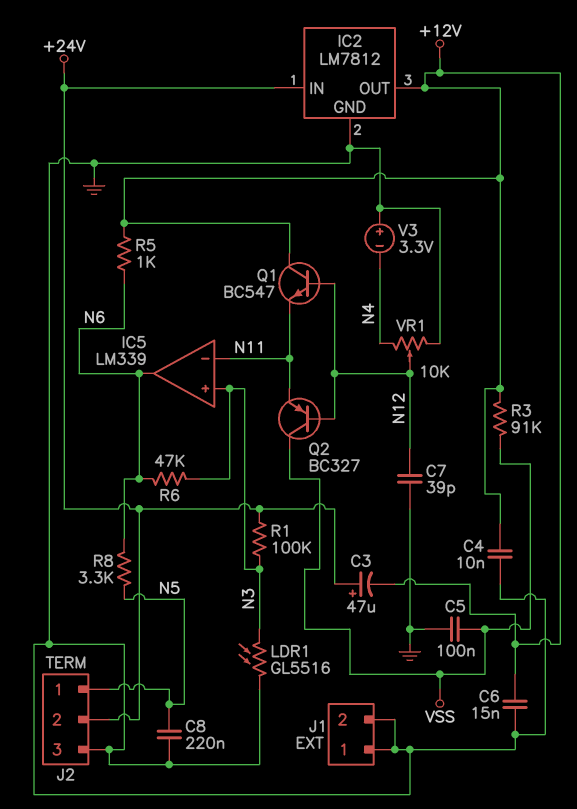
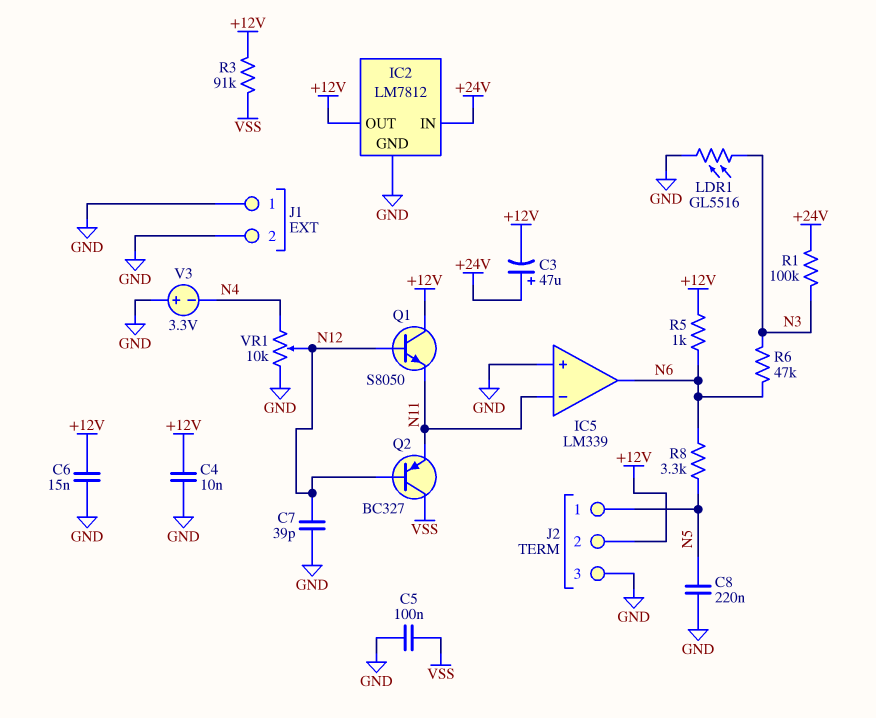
IC5 pin in+: N3 -> GND
J2 pin 2: +24V -> +12V
Q1: NPN BC547 (B N12, C +12V, E N11) -> NPN S8050 (B N12, C +12V, E N11)

